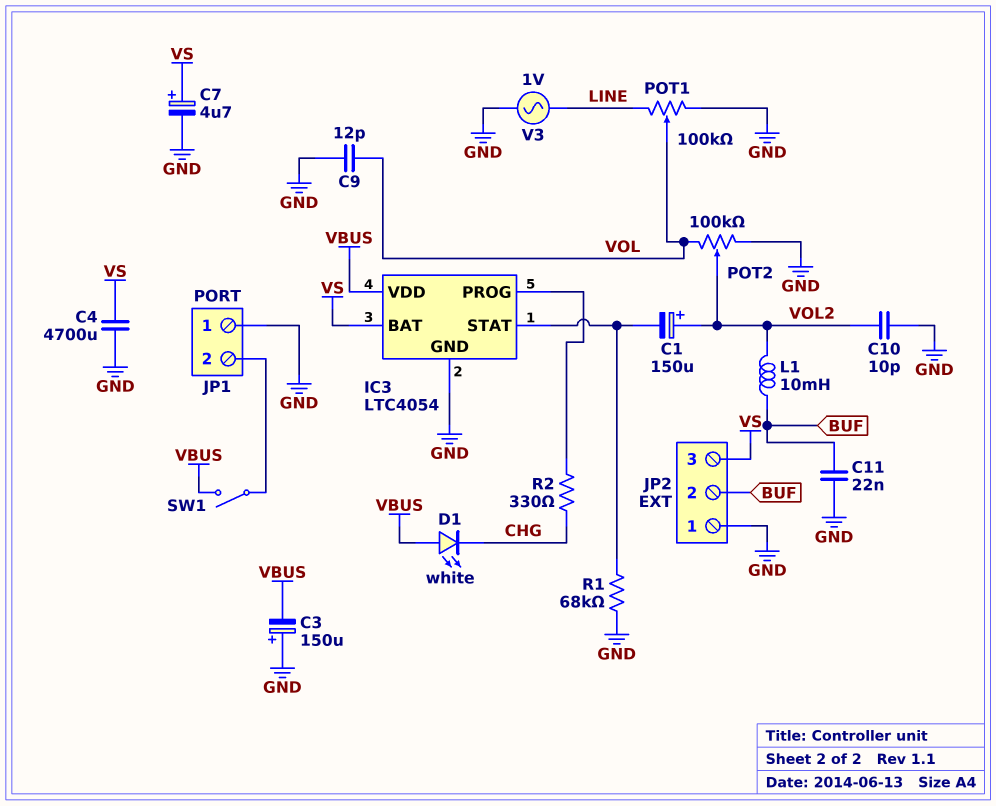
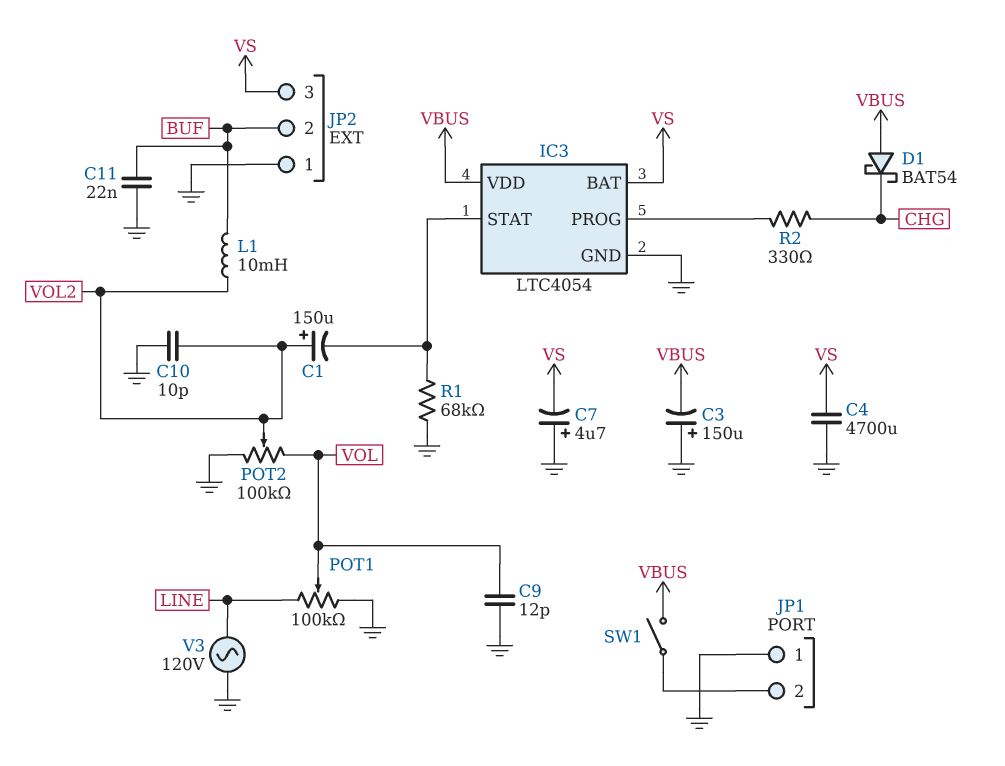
C7: 4.7uF (plus VS, minus GND) -> 4.7uF (plus GND, minus VS)
D1: LED white (A VBUS, K CHG) -> schottky BAT54 (A VBUS, K CHG)
V3: AC 1V (GND, LINE) -> AC 120V (GND, LINE)

